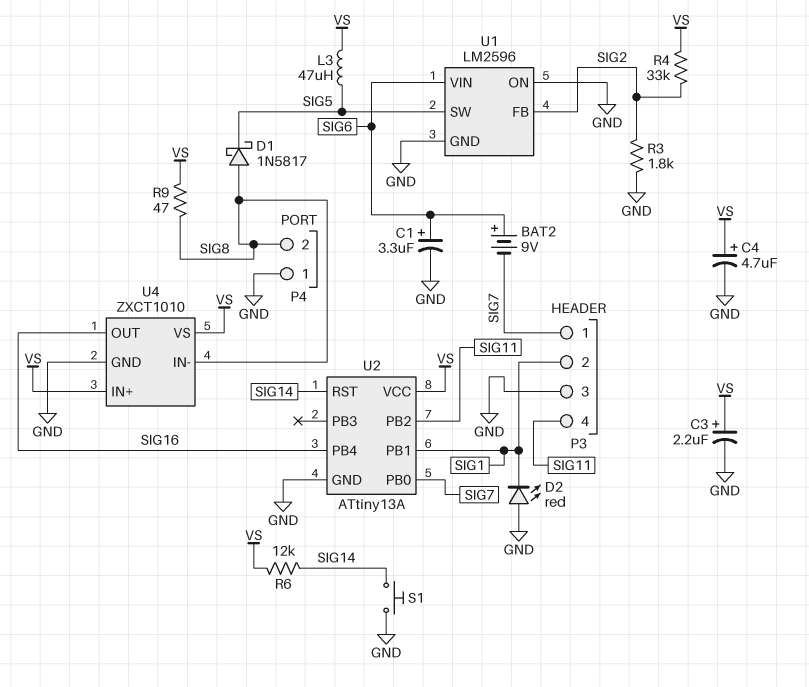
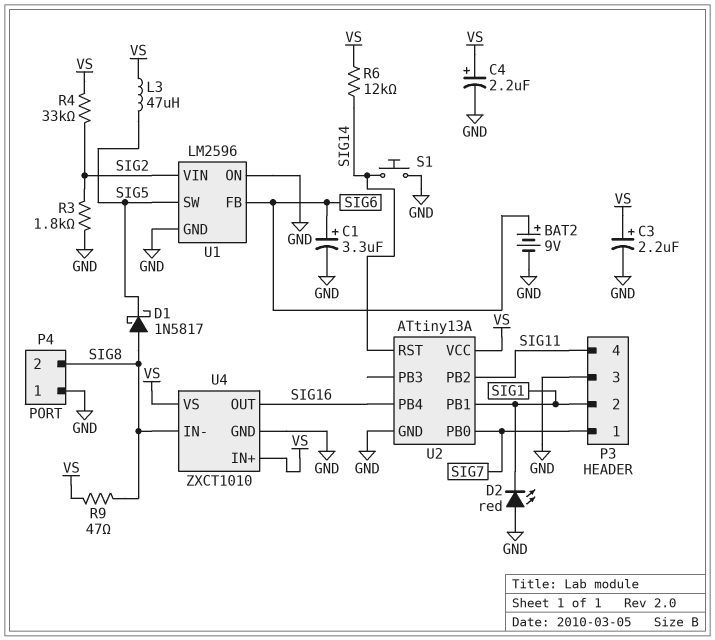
BAT2: 9V (plus SIG6, minus SIG7) -> 9V (plus SIG6, minus GND)
C4: 4.7uF (plus VS, minus GND) -> 2.2uF (plus VS, minus GND)
U1 pin FB: SIG2 -> SIG6
U1 pin VIN: SIG6 -> SIG2

